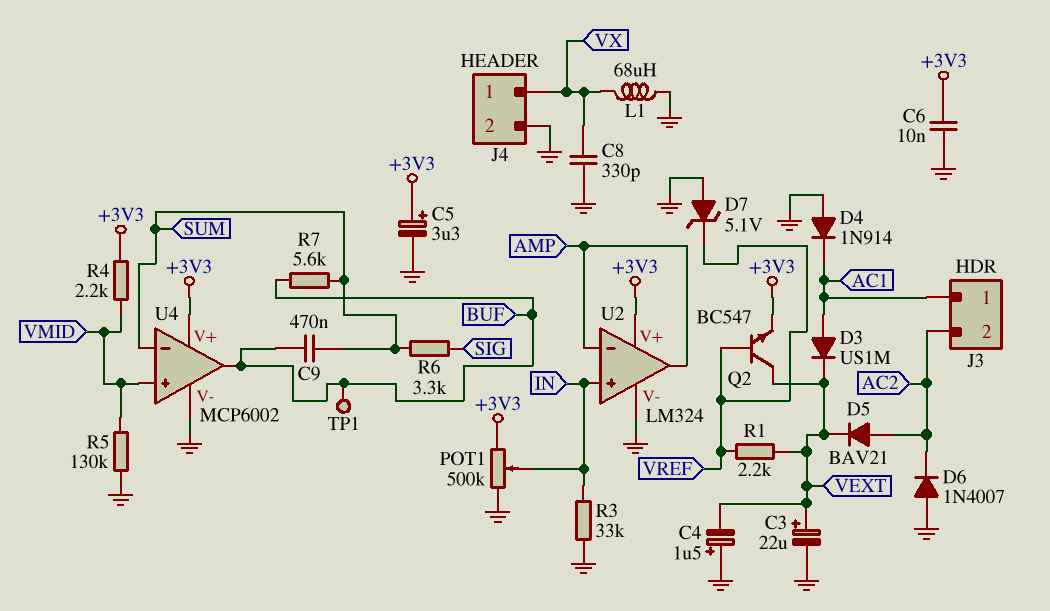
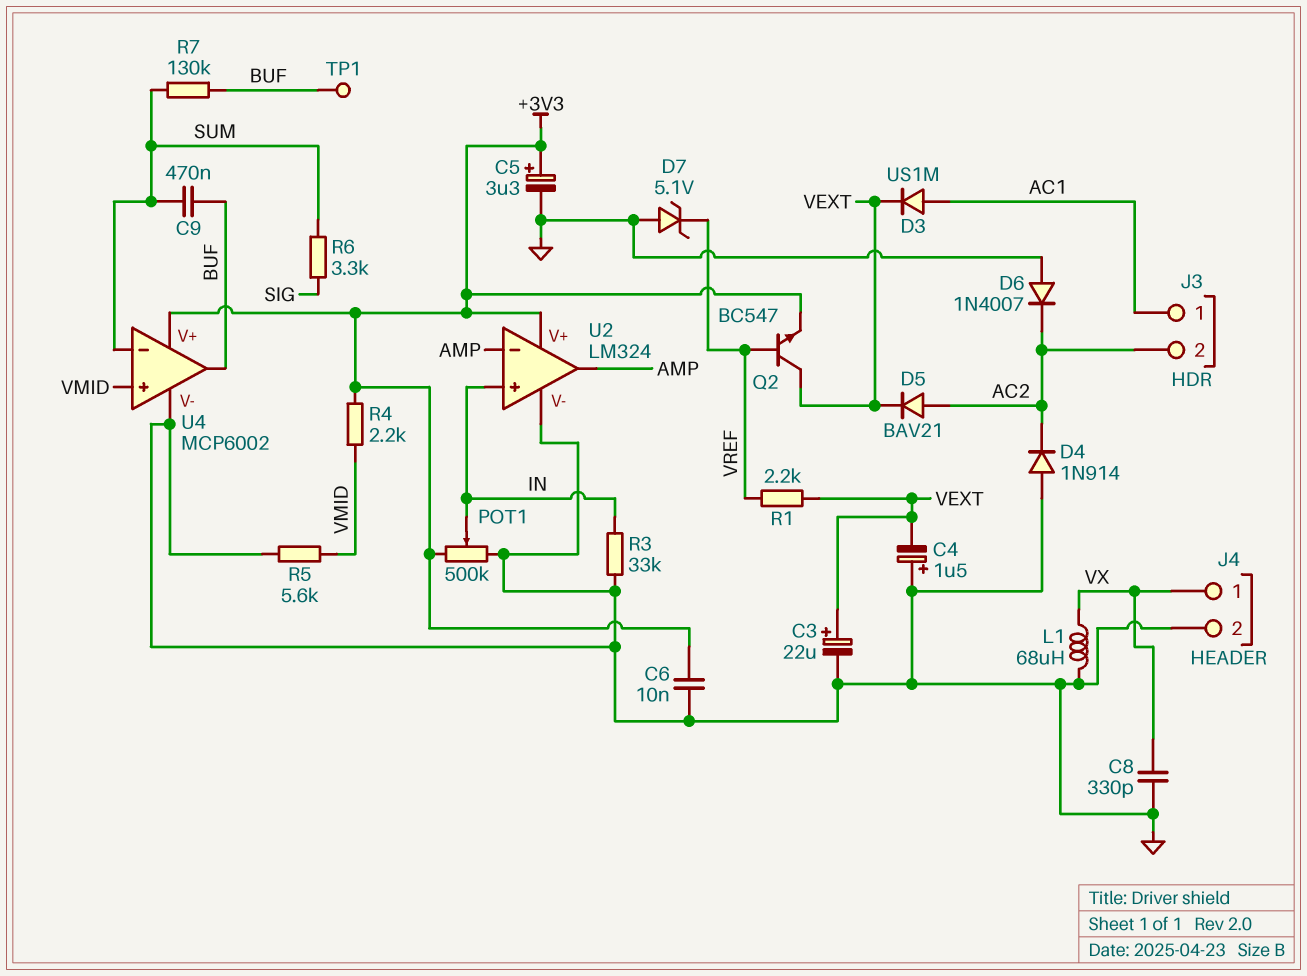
D4: diode 1N914 (A GND, K AC1) -> diode 1N914 (A GND, K AC2)
R5: 130k (GND, VMID) -> 5.6k (GND, VMID)
R7: 5.6k (BUF, SUM) -> 130k (BUF, SUM)

